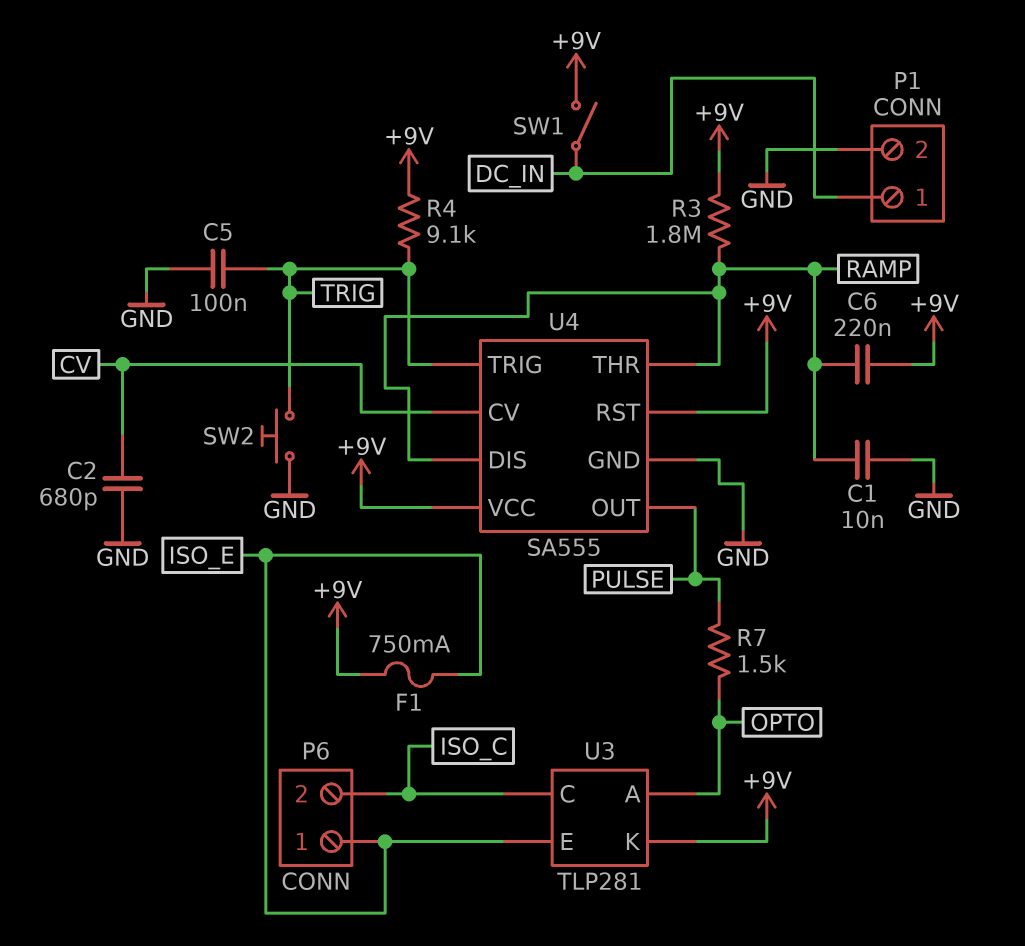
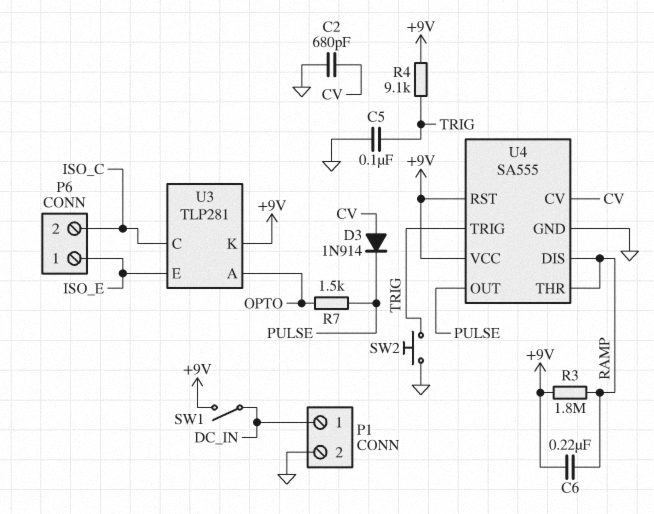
C1: 10nF (GND, RAMP) -> none
D3: none -> diode 1N914 (A CV, K PULSE)
F1: 750mA (+9V, ISO_E) -> none

